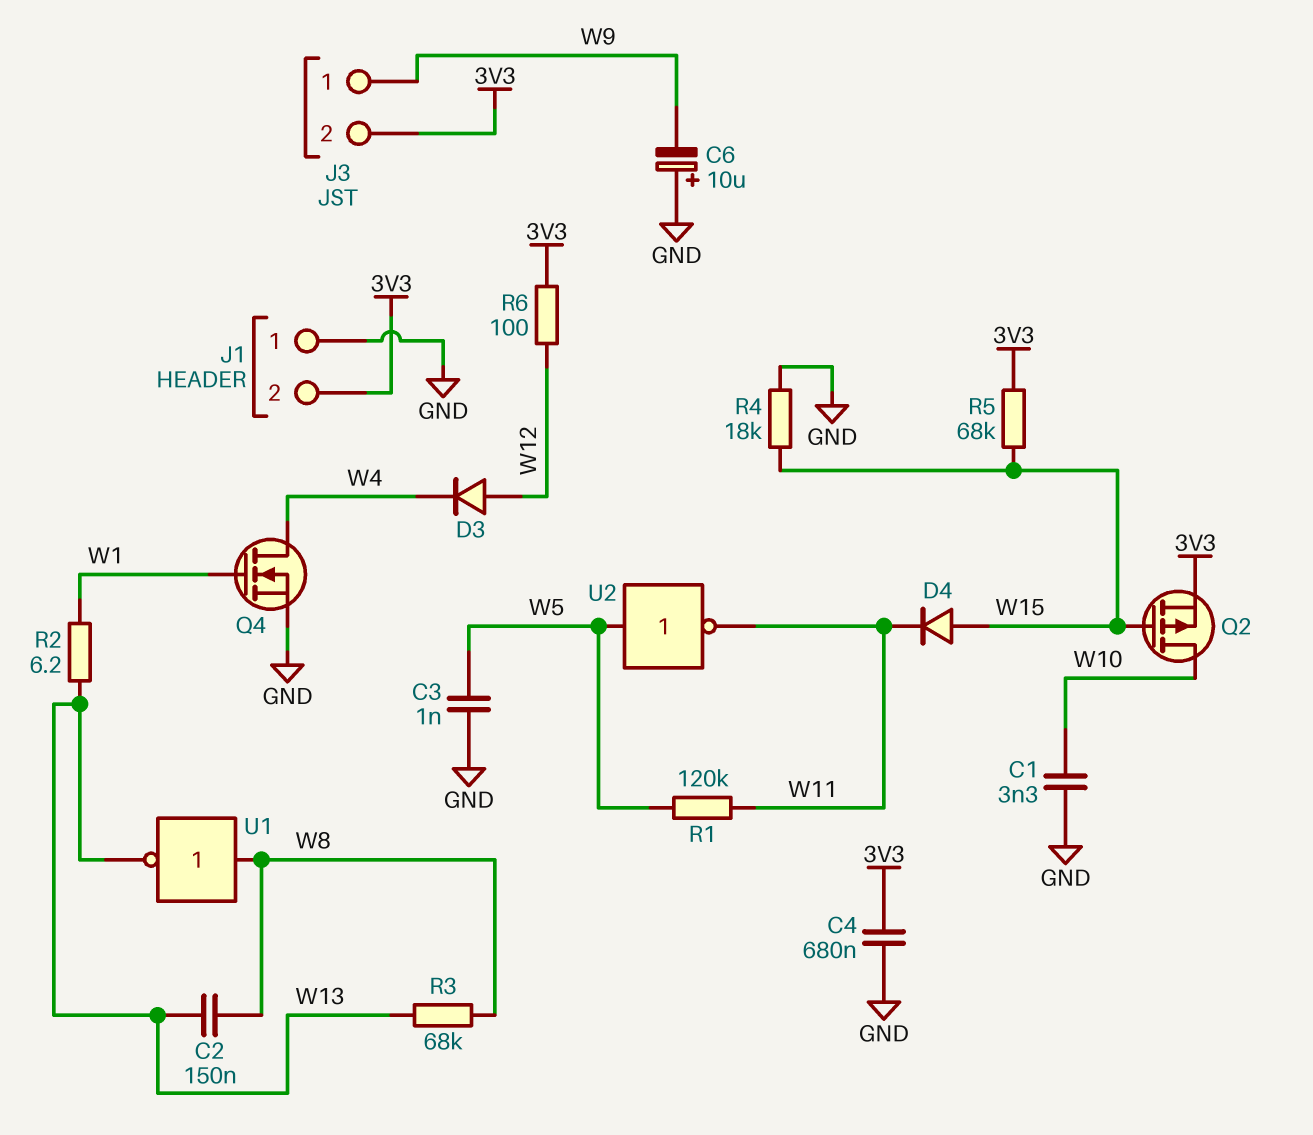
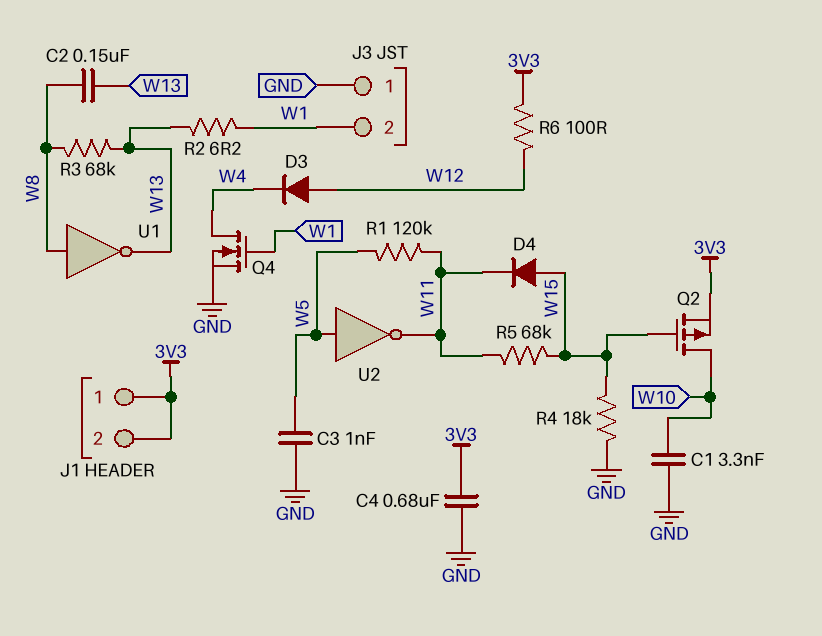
C6: 10uF (plus GND, minus W9) -> none
J1 pin 1: GND -> 3V3
J3 pin 1: W9 -> GND
J3 pin 2: 3V3 -> W1
R5: 68k (3V3, W15) -> 68k (W11, W15)

